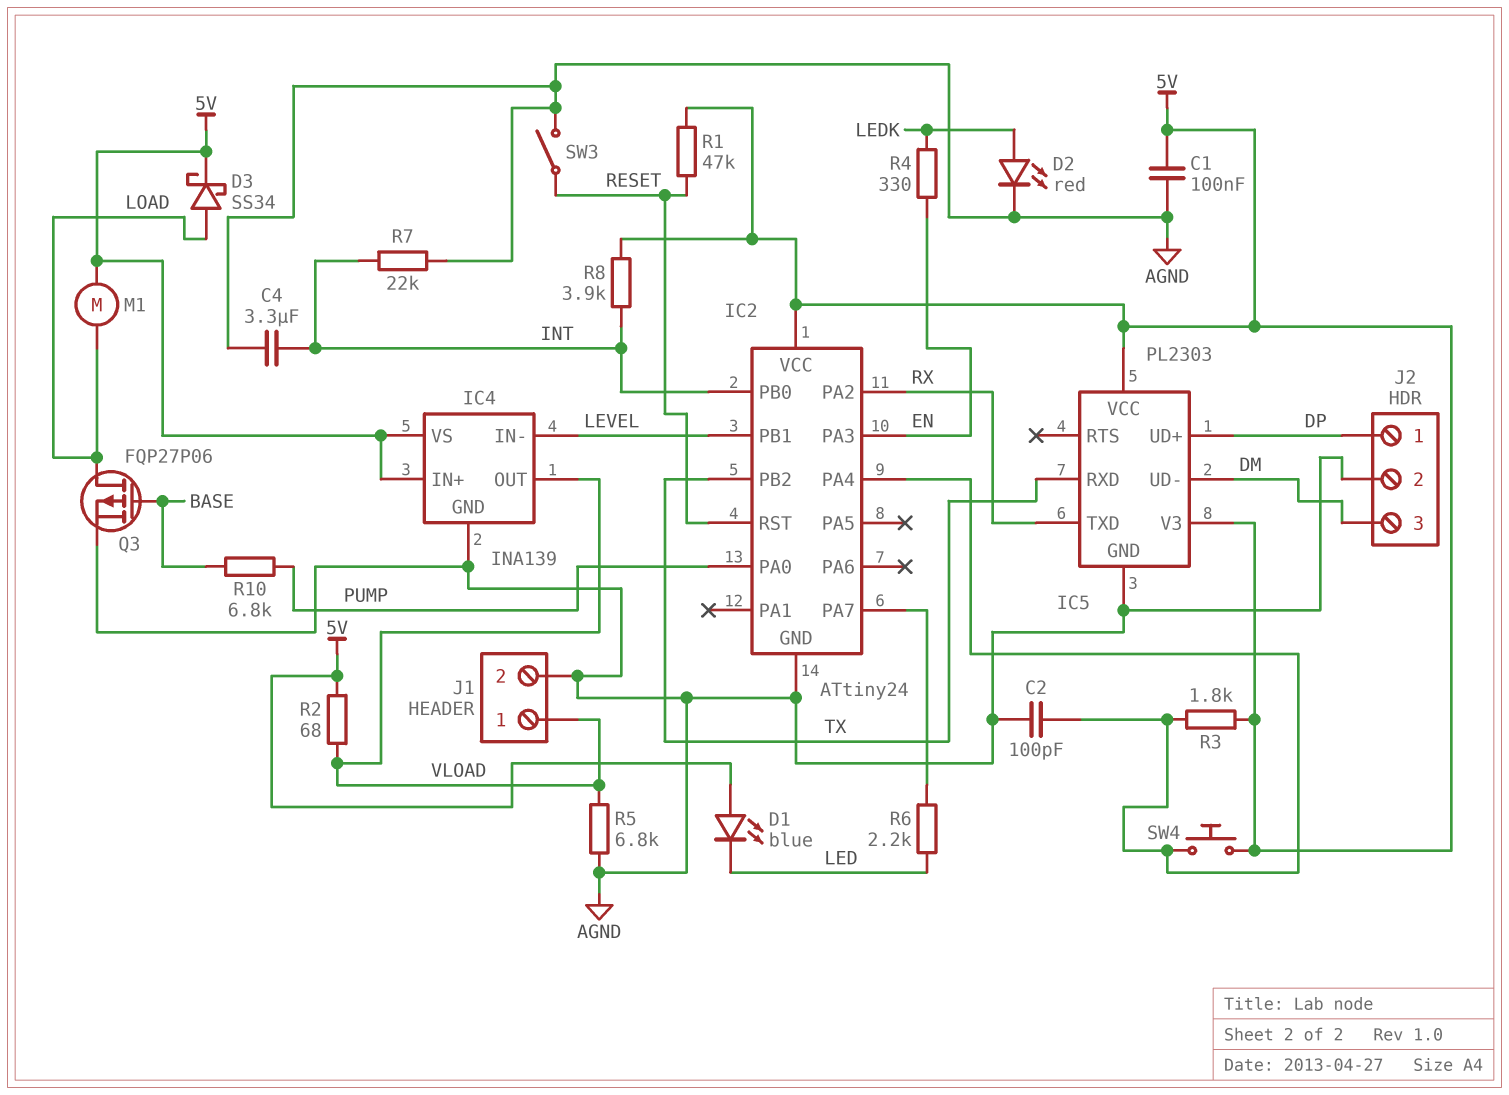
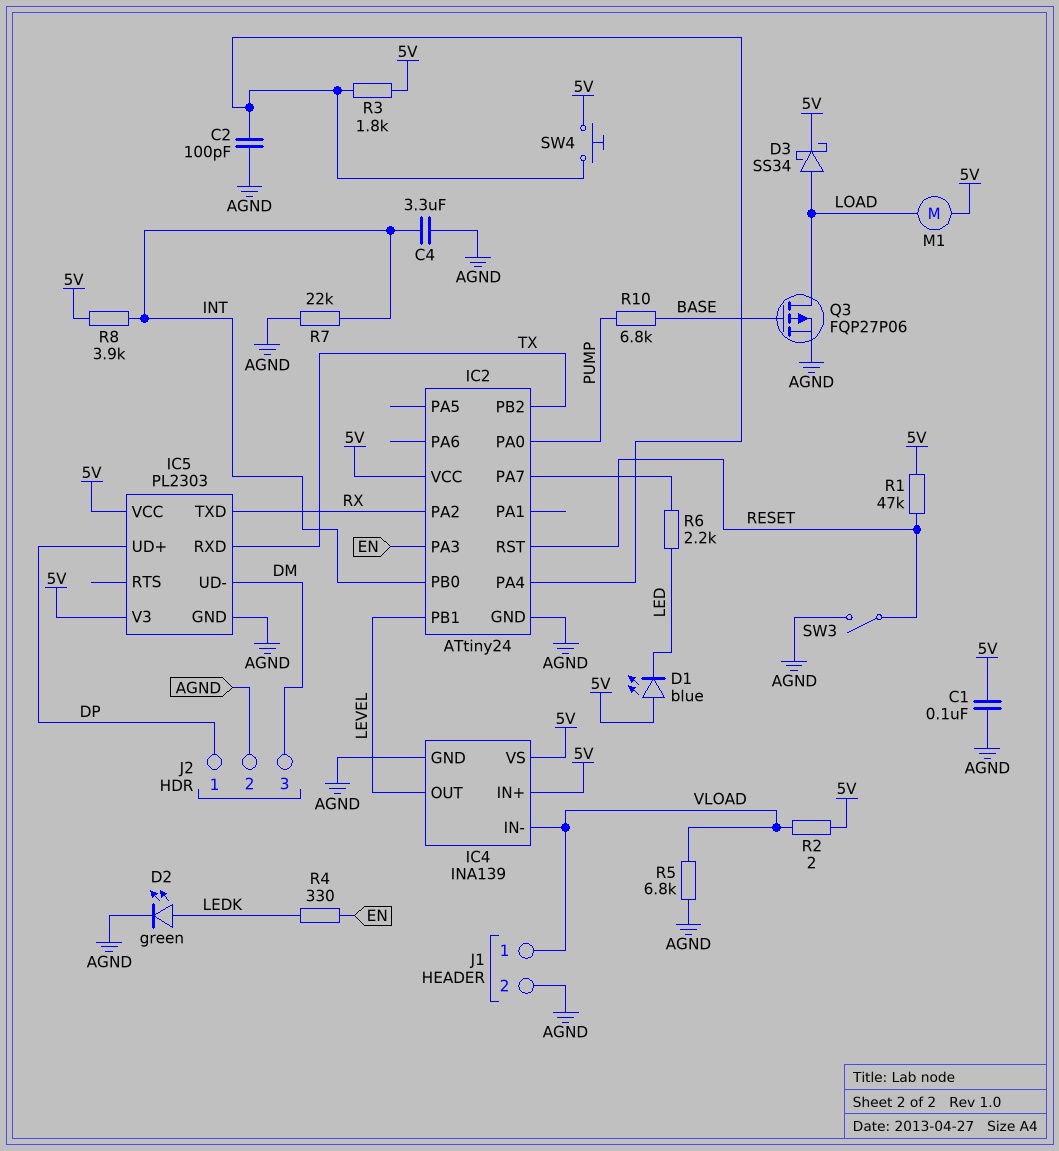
D2: LED red (A LEDK, K AGND) -> LED green (A LEDK, K AGND)
IC4 pin IN-: LEVEL -> VLOAD
IC4 pin OUT: VLOAD -> LEVEL
R2: 68 (5V, VLOAD) -> 2 (5V, VLOAD)

